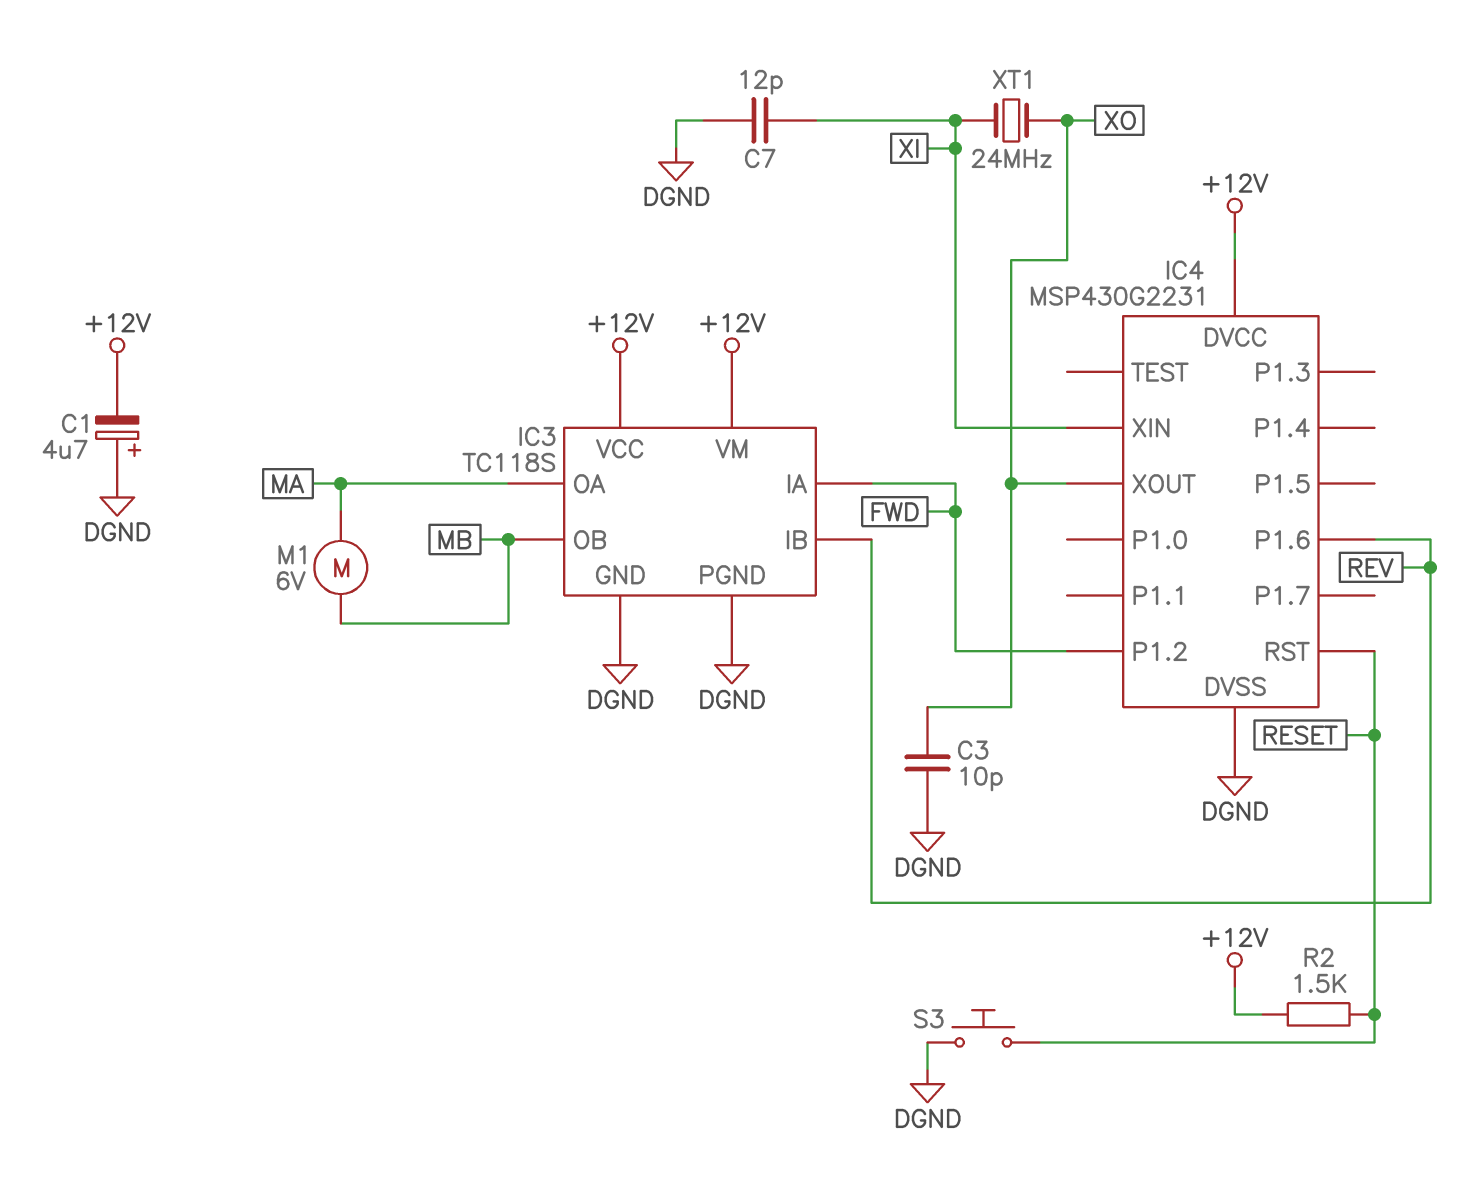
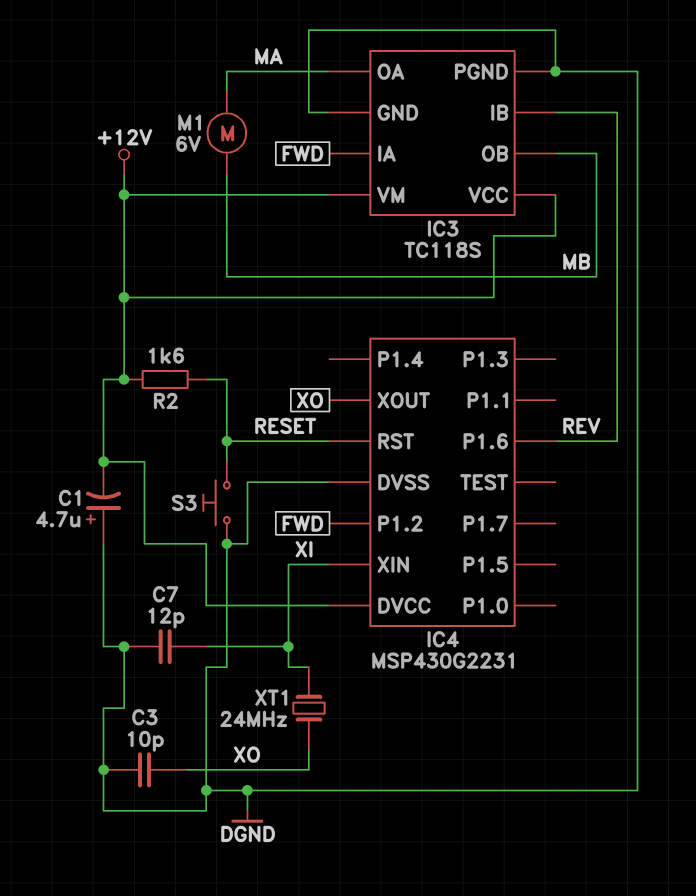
R2: 1.5k (+12V, RESET) -> 1.6k (+12V, RESET)

